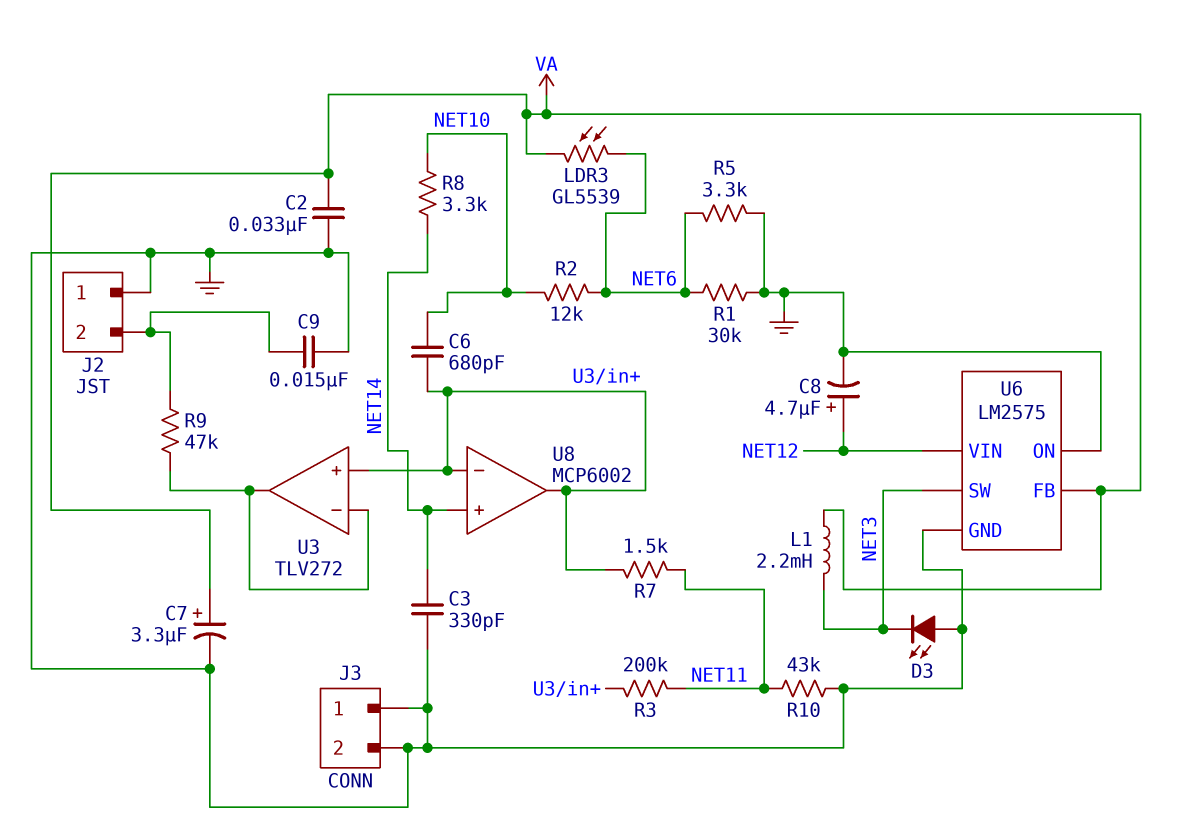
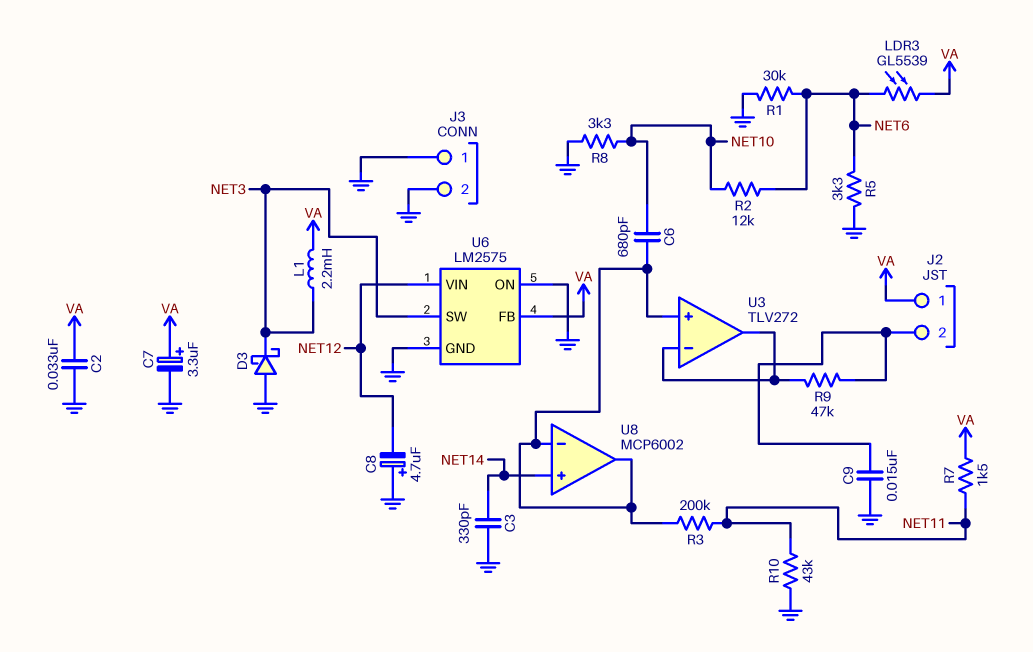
C8: 4.7uF (plus NET12, minus GND) -> 4.7uF (plus GND, minus NET12)
D3: LED (A GND, K NET3) -> schottky (A GND, K NET3)
J2 pin 1: GND -> VA
R7: 1.5k (NET11, U3/in+) -> 1.5k (NET11, VA)
R8: 3.3k (NET10, NET14) -> 3.3k (GND, NET10)

